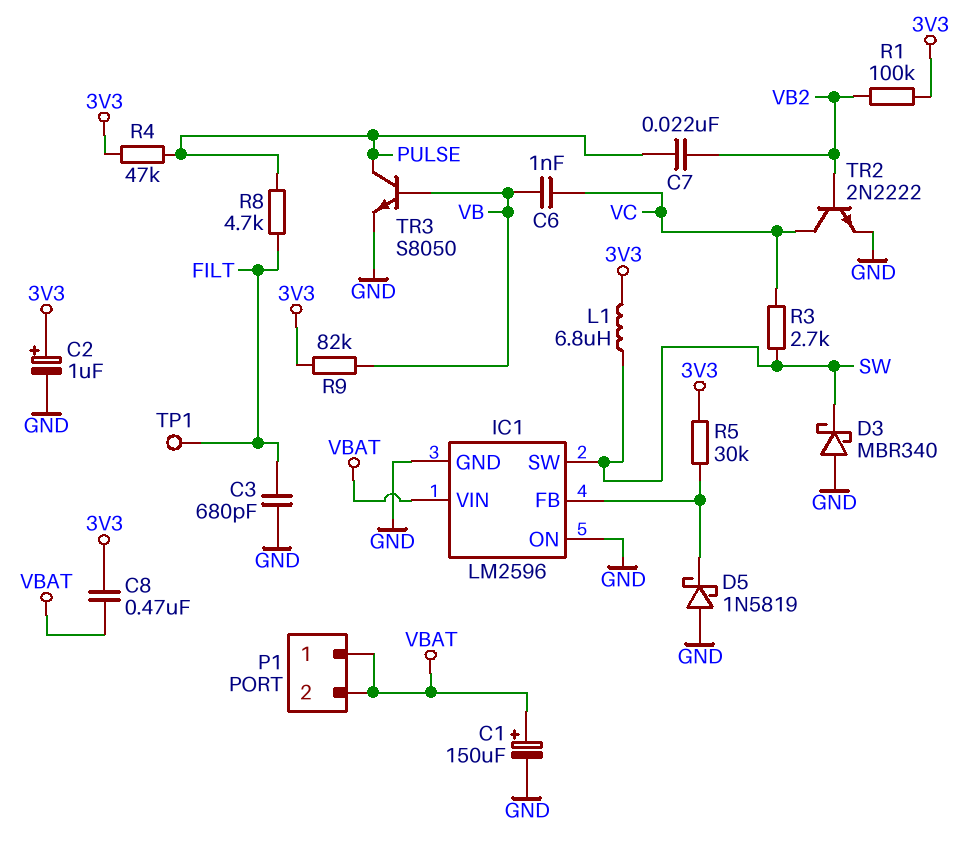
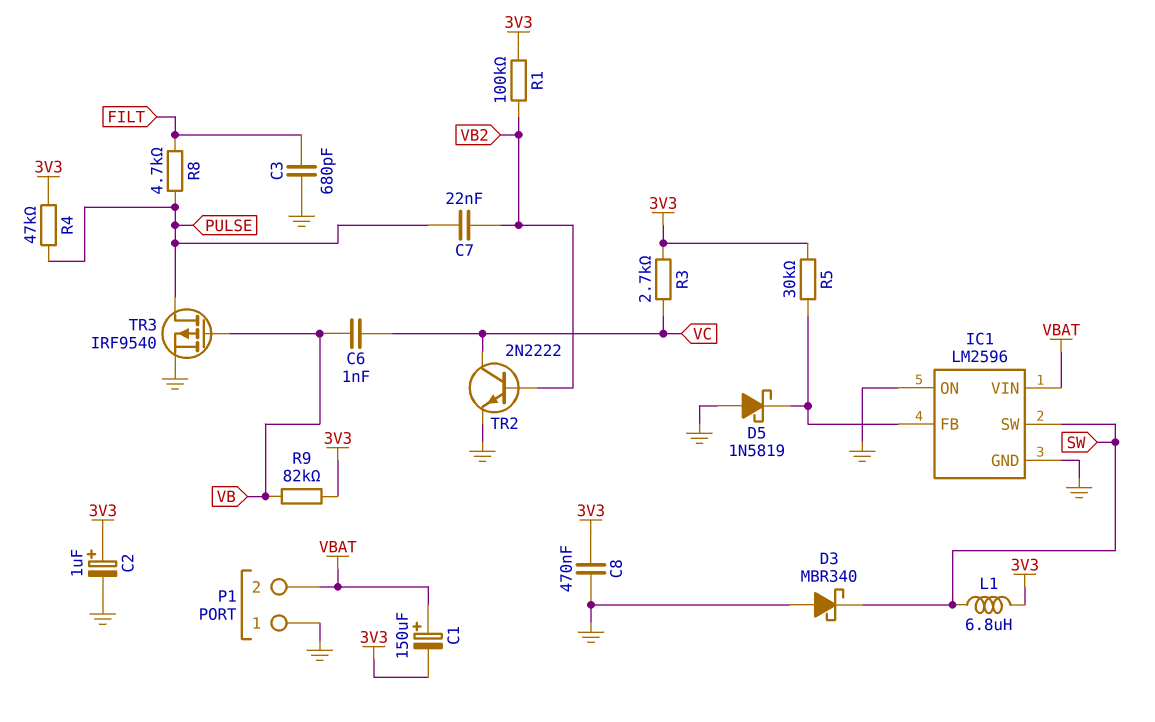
C1: 150uF (plus VBAT, minus GND) -> 150uF (plus VBAT, minus 3V3)
C8: 470nF (3V3, VBAT) -> 470nF (3V3, GND)
P1 pin 1: VBAT -> GND
R3: 2.7k (SW, VC) -> 2.7k (3V3, VC)
TP1: test point (FILT) -> none
TR3: NPN S8050 (B VB, C PULSE, E GND) -> PMOS IRF9540 (G VB, D PULSE, S GND)

